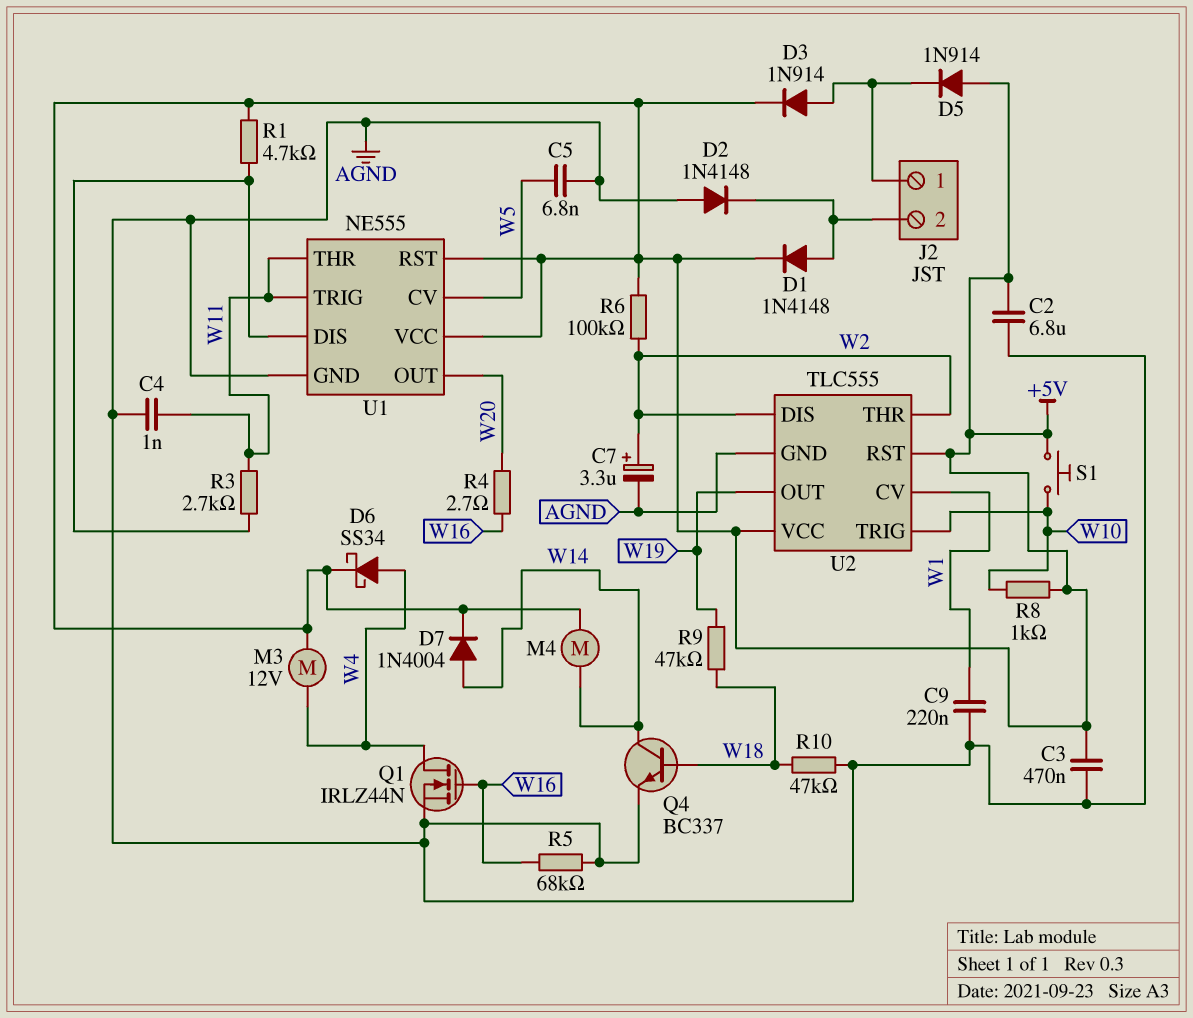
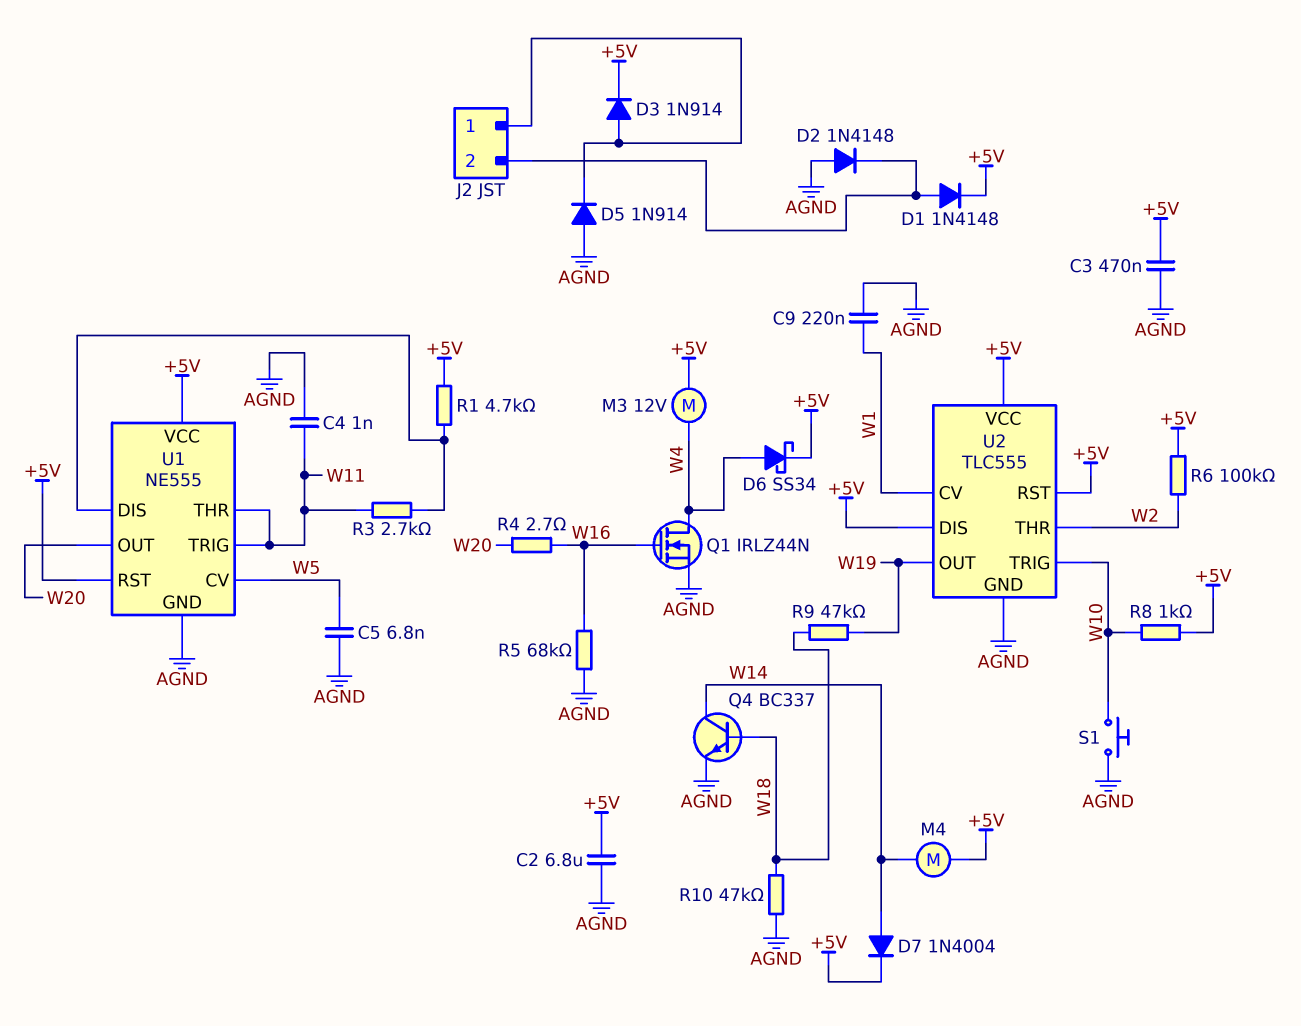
C7: 3.3uF (plus W2, minus AGND) -> none
D5: diode 1N914 (A +5V, K J2/1) -> diode 1N914 (A AGND, K J2/1)
S1: button (+5V, W10) -> button (AGND, W10)
U2 pin DIS: W2 -> +5V

